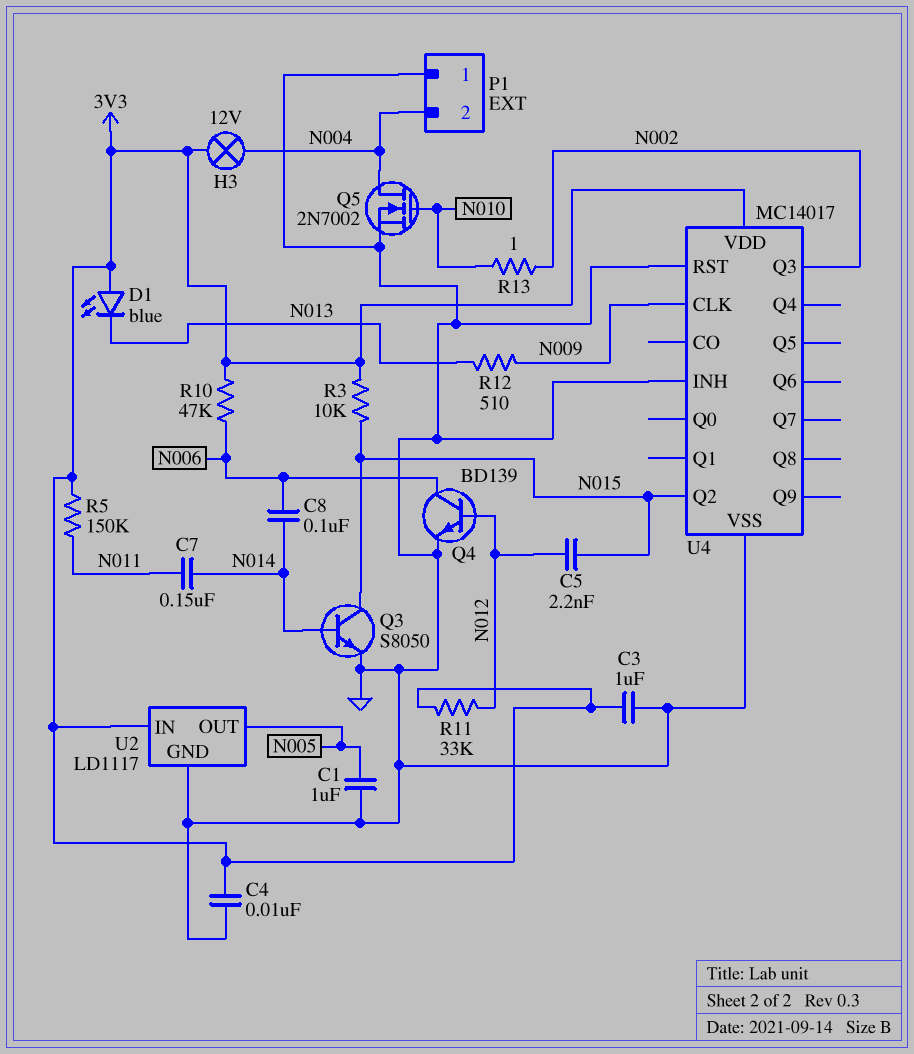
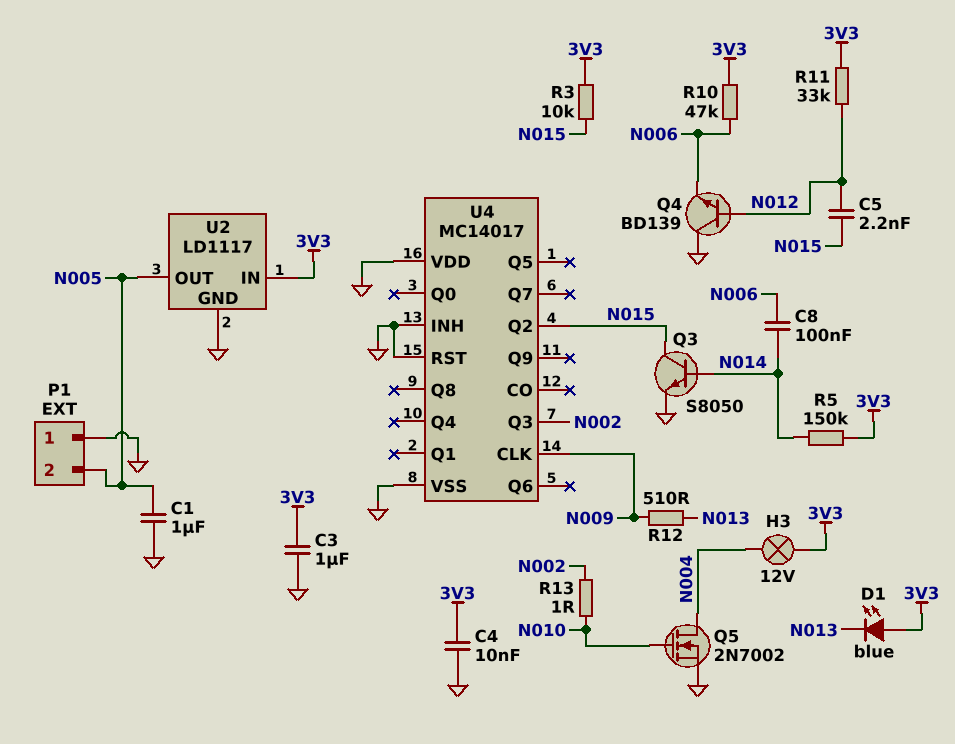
C7: 150nF (N011, N014) -> none
P1 pin 2: N004 -> N005
Q4: NPN BD139 (B N012, C N006, E GND) -> NPN BD139 (B N012, C GND, E N006)
R5: 150k (3V3, N011) -> 150k (3V3, N014)
U4 pin VDD: 3V3 -> GND

